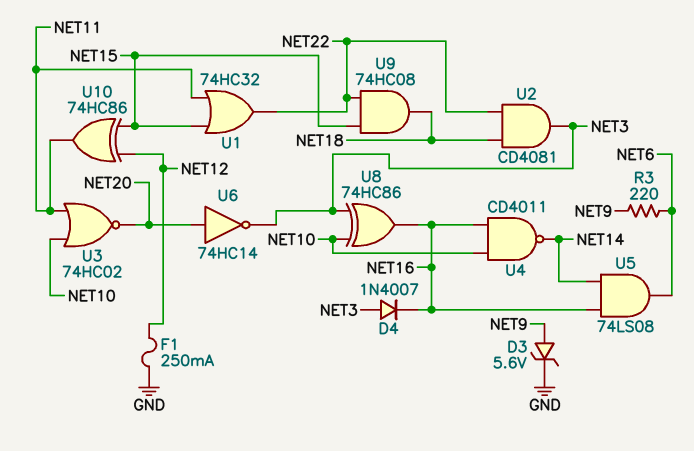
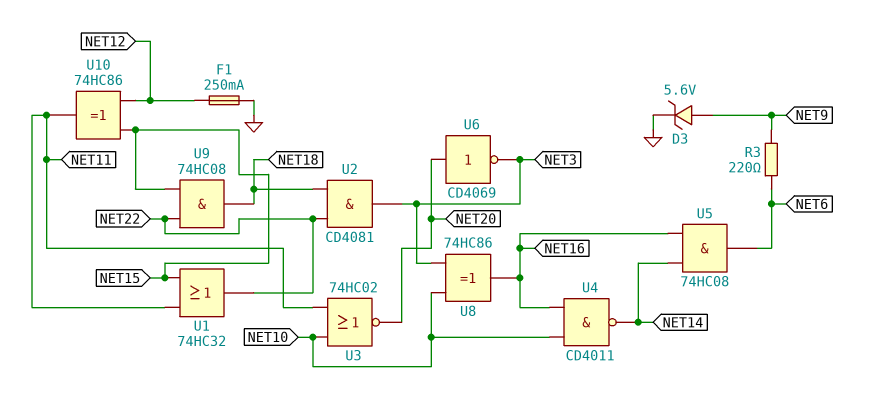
D4: diode 1N4007 (A NET3, K NET16) -> none
U5: AND 74LS08 (in NET14, in NET16, out NET6) -> AND 74HC08 (in NET14, in NET16, out NET6)
U6: NOT 74HC14 (in NET20, out NET3) -> NOT CD4069 (in NET20, out NET3)

